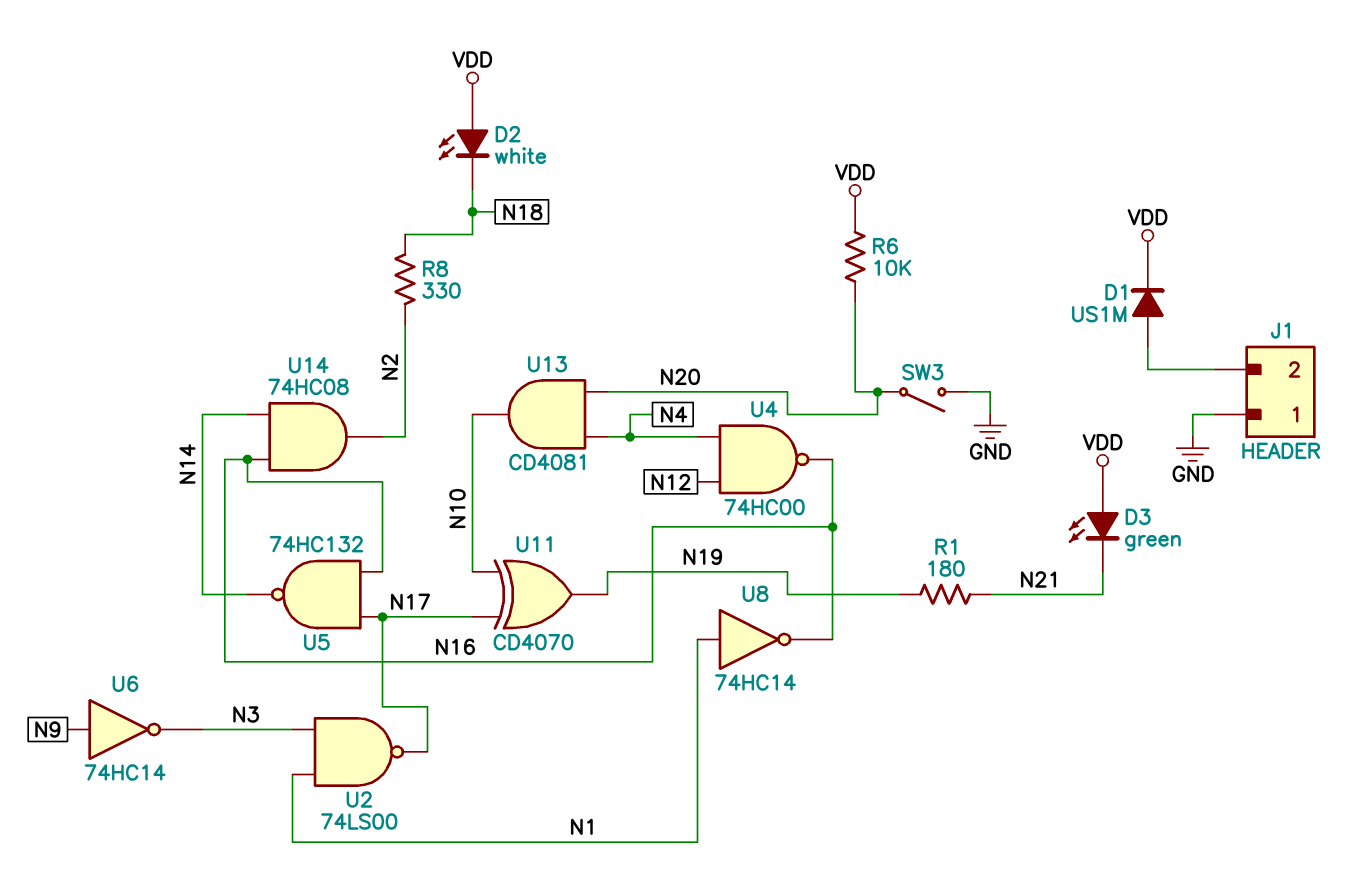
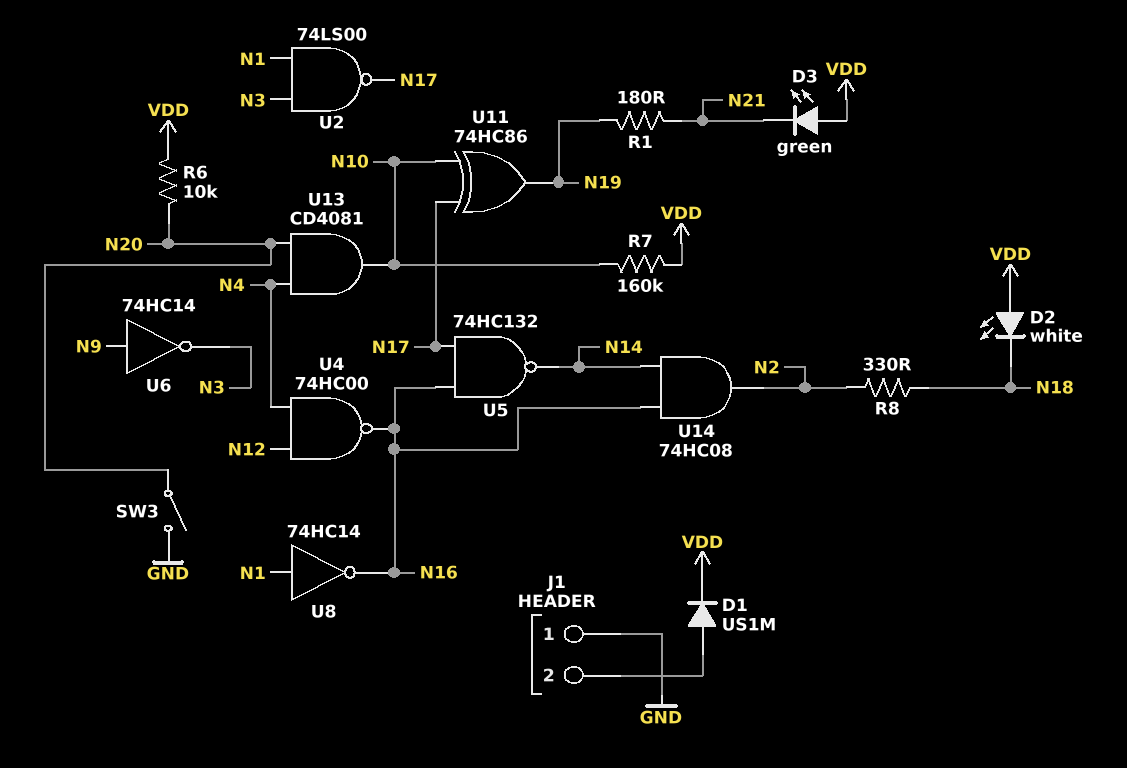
R7: none -> 160k (N10, VDD)
U11: XOR CD4070 (in N10, in N17, out N19) -> XOR 74HC86 (in N10, in N17, out N19)

